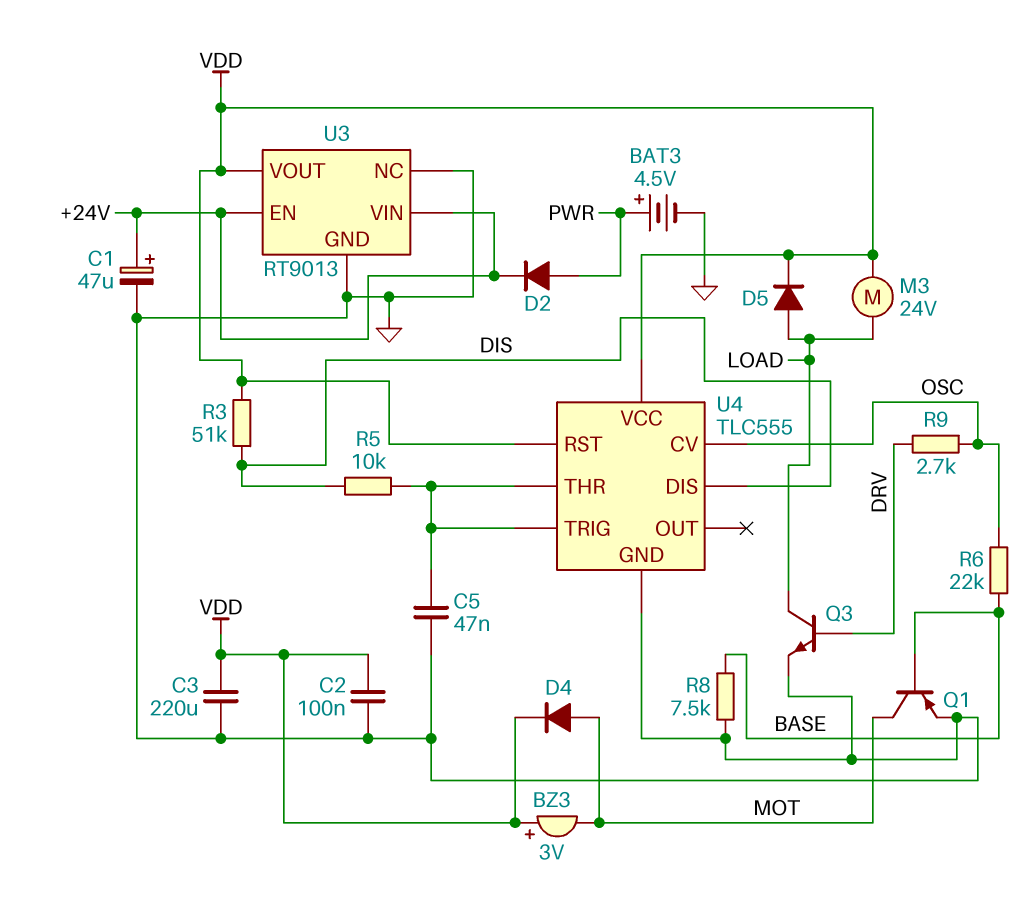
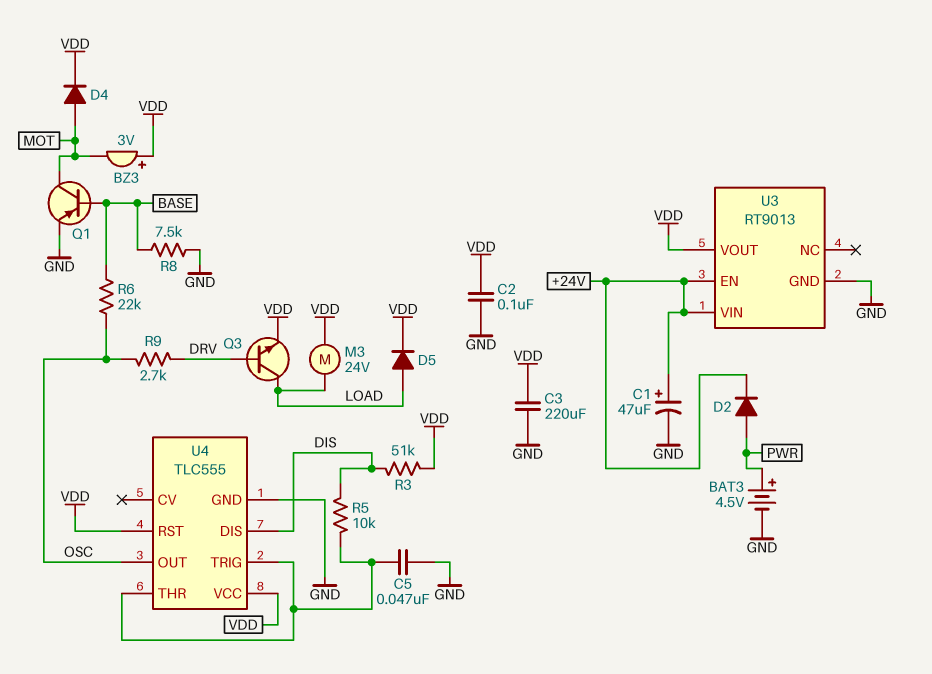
Q3: NPN (B DRV, C LOAD, E GND) -> NPN (B DRV, C LOAD, E VDD)
U3 pin NC: GND -> none
U4 pin CV: OSC -> none
U4 pin OUT: none -> OSC

